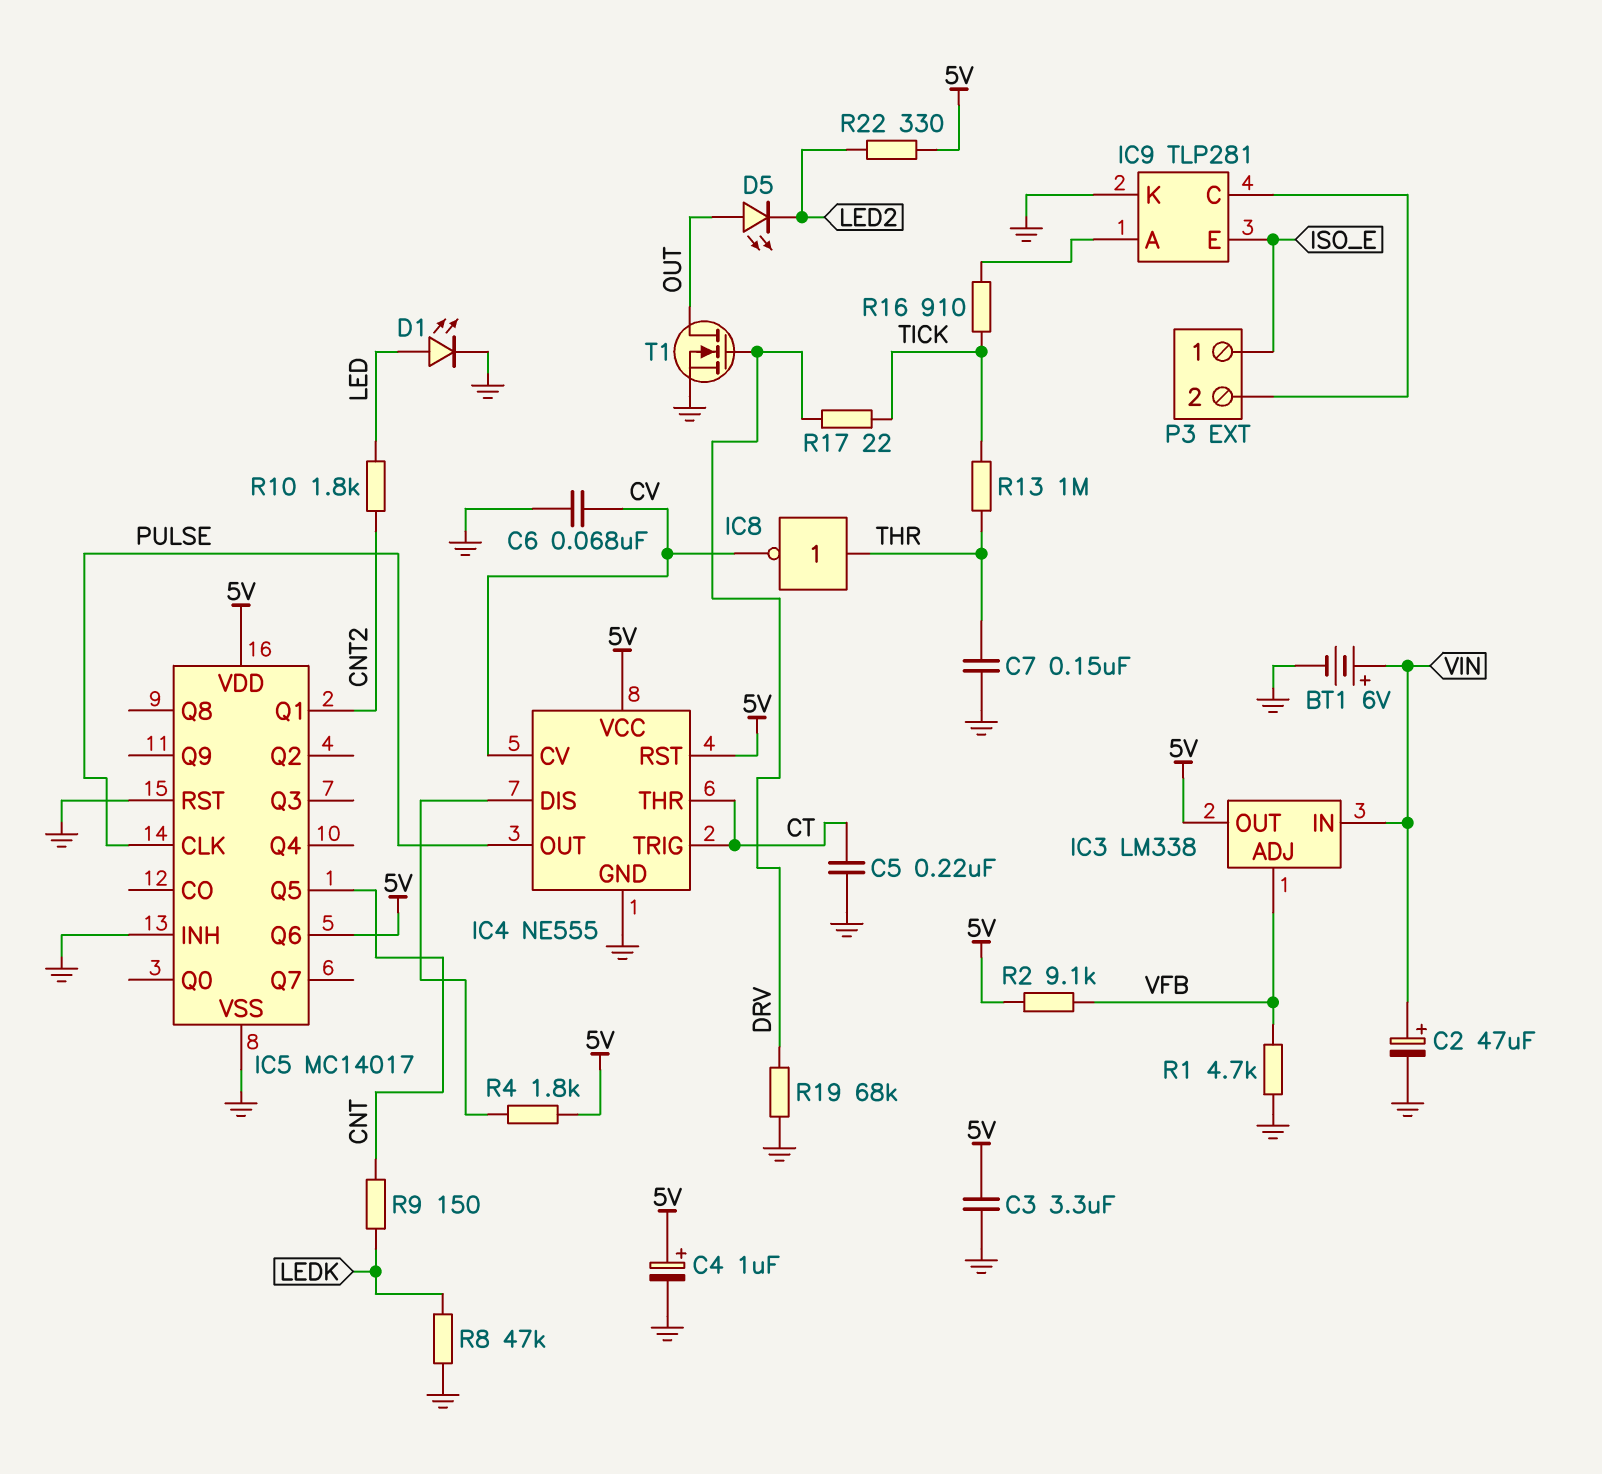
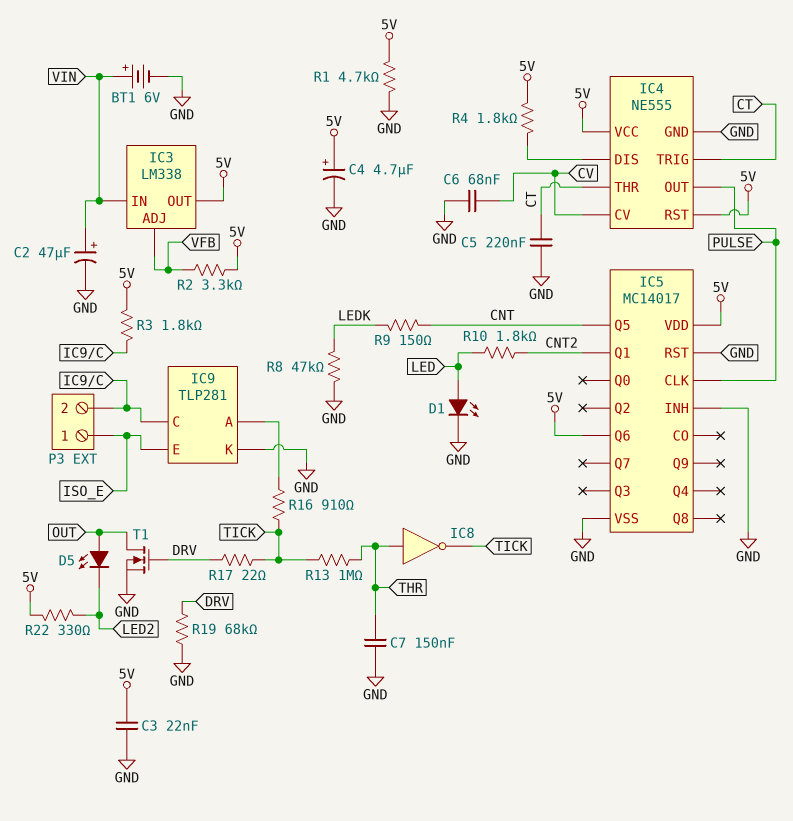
C3: 3.3uF (5V, GND) -> 22nF (5V, GND)
C4: 1uF (plus 5V, minus GND) -> 4.7uF (plus 5V, minus GND)
IC8: NOT (in THR, out CV) -> NOT (in THR, out TICK)
R1: 4.7k (GND, VFB) -> 4.7k (5V, GND)
R2: 9.1k (5V, VFB) -> 3.3k (5V, VFB)
R3: none -> 1.8k (5V, IC9/C)

